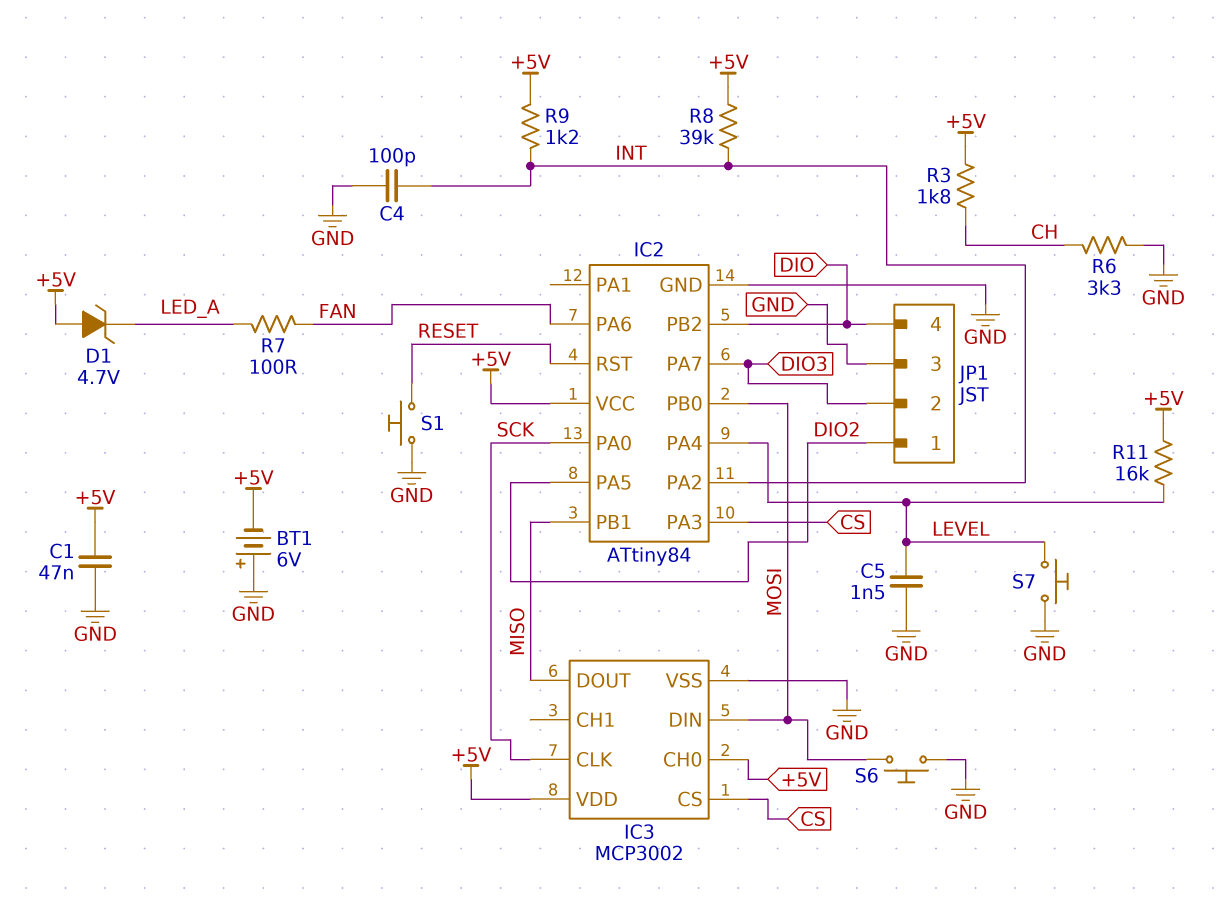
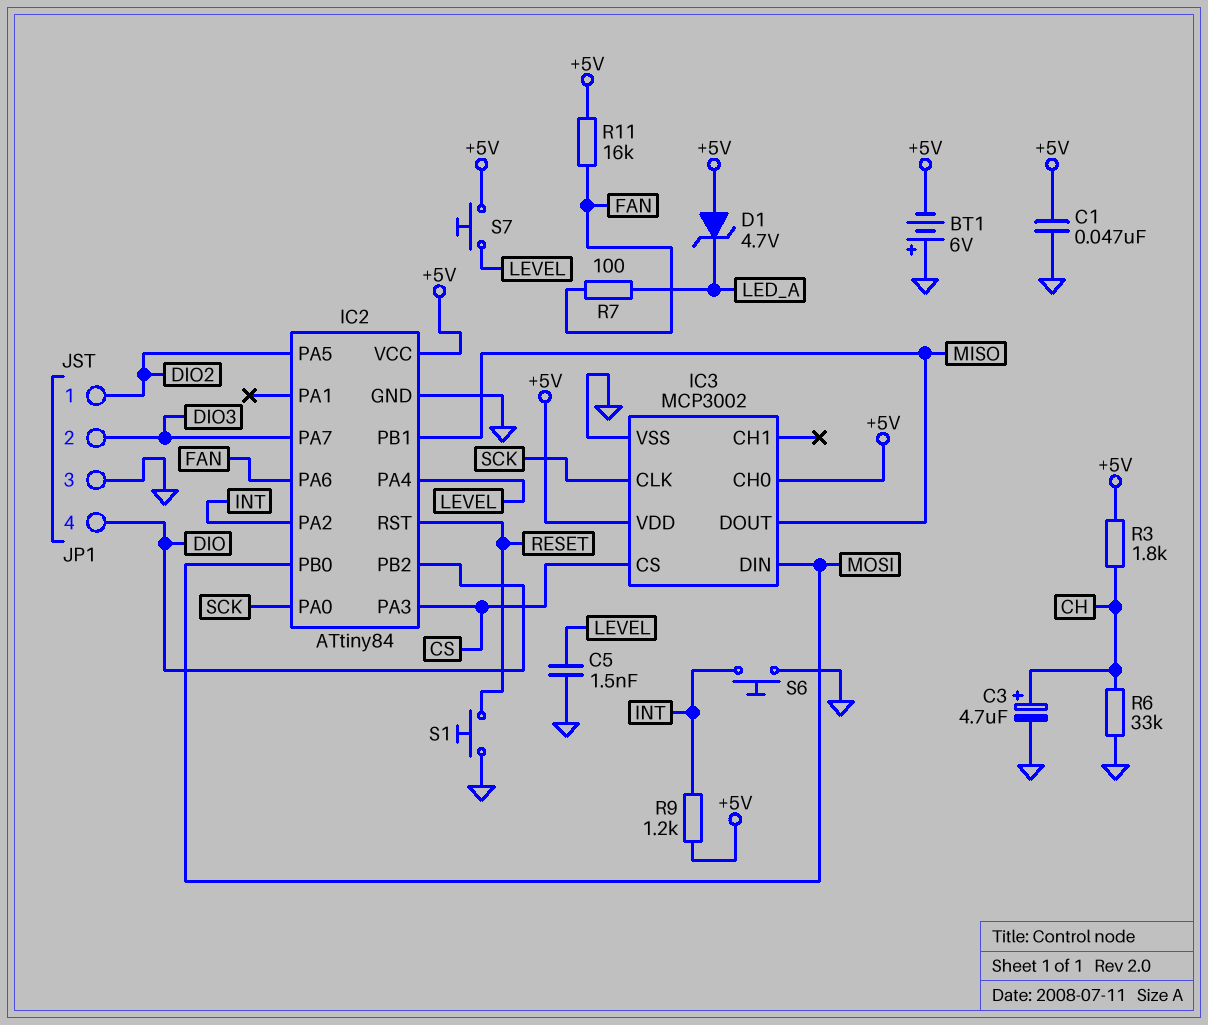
C3: none -> 4.7uF (plus CH, minus GND)
C4: 100pF (GND, INT) -> none
R6: 3.3k (CH, GND) -> 33k (CH, GND)
R8: 39k (+5V, INT) -> none
R11: 16k (+5V, LEVEL) -> 16k (+5V, FAN)
S6: button (GND, MOSI) -> button (GND, INT)
S7: button (GND, LEVEL) -> button (+5V, LEVEL)

